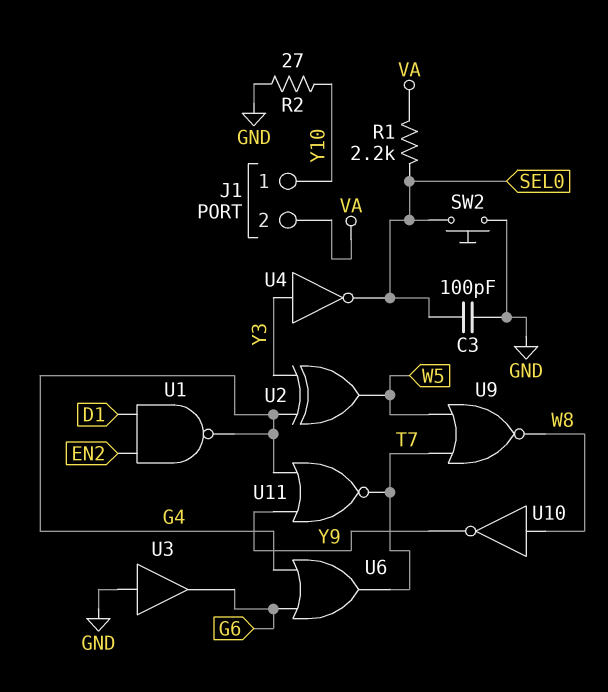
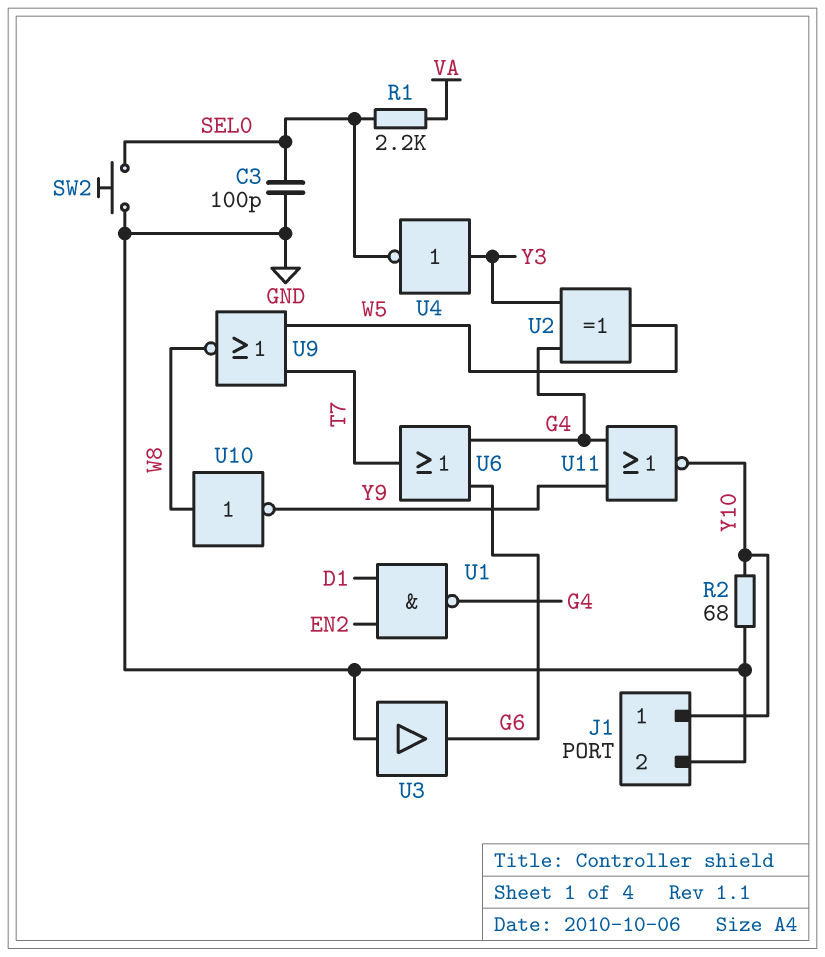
J1 pin 2: VA -> GND
R2: 27 (GND, Y10) -> 68 (GND, Y10)
U11: NOR (in G4, in Y9, out T7) -> NOR (in G4, in Y9, out Y10)

